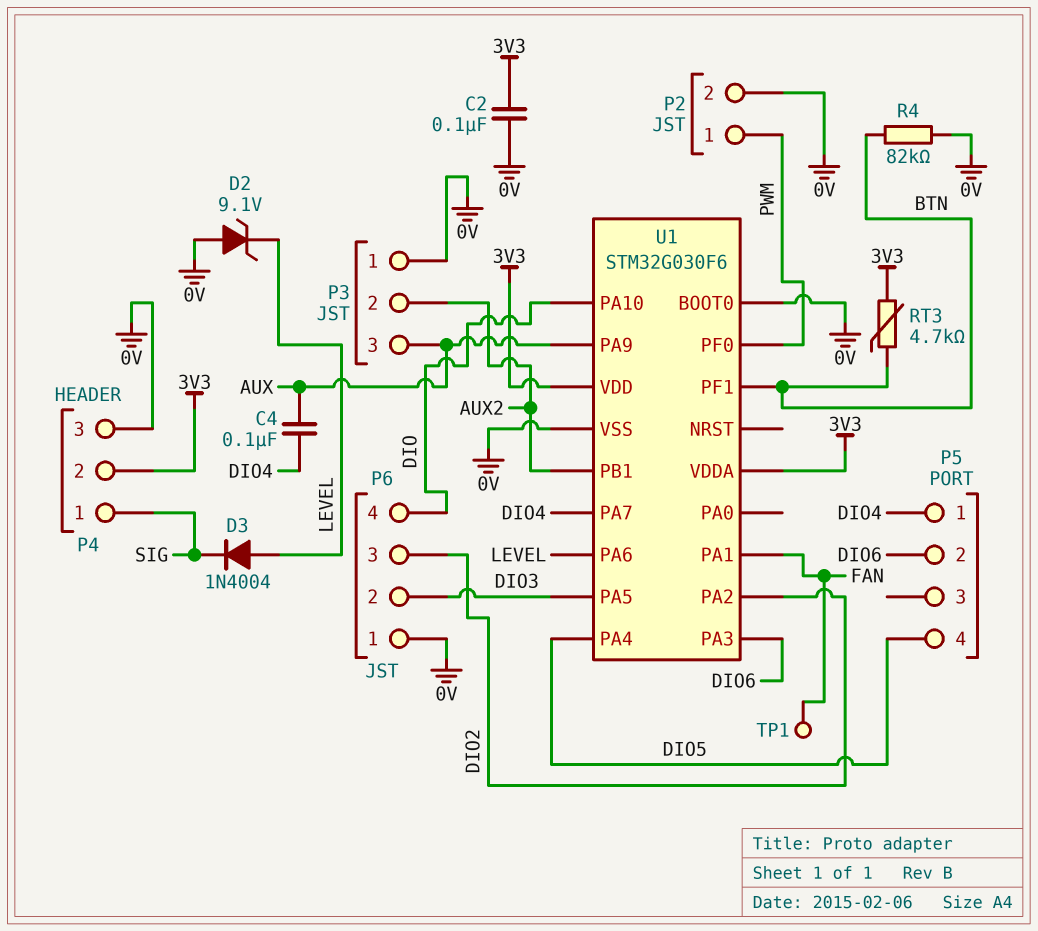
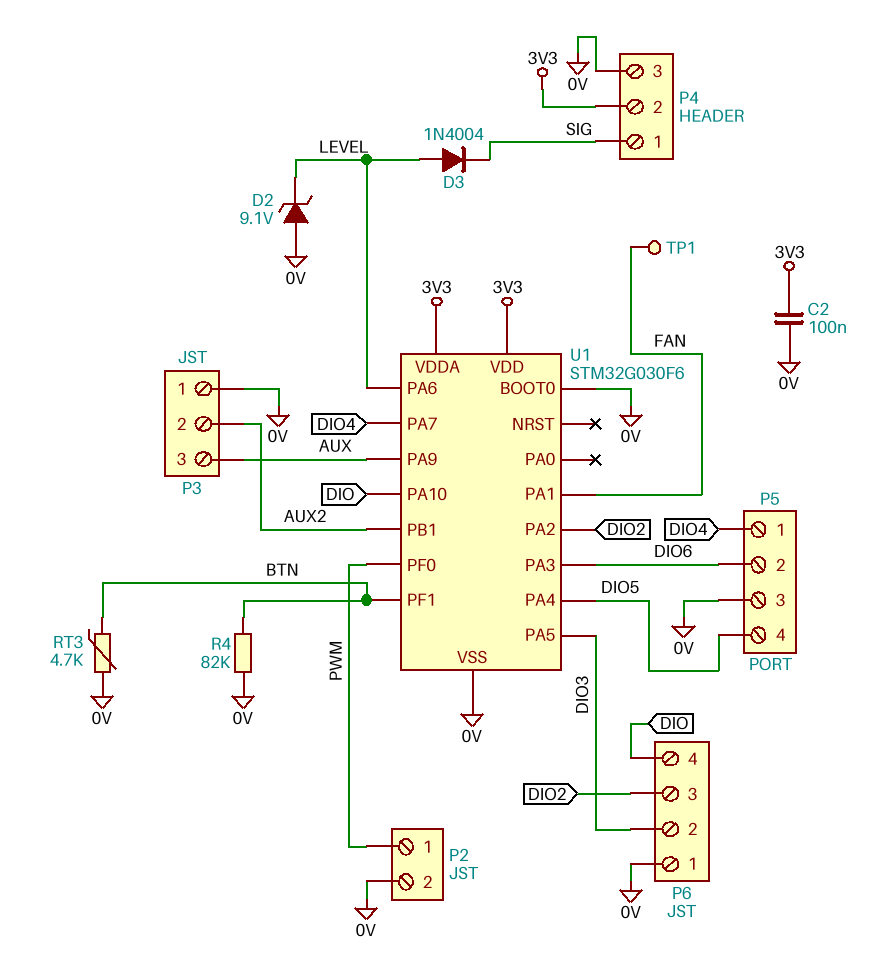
C4: 100nF (AUX, DIO4) -> none
P5 pin 3: none -> 0V
RT3: 4.7k (3V3, BTN) -> 4.7k (0V, BTN)

